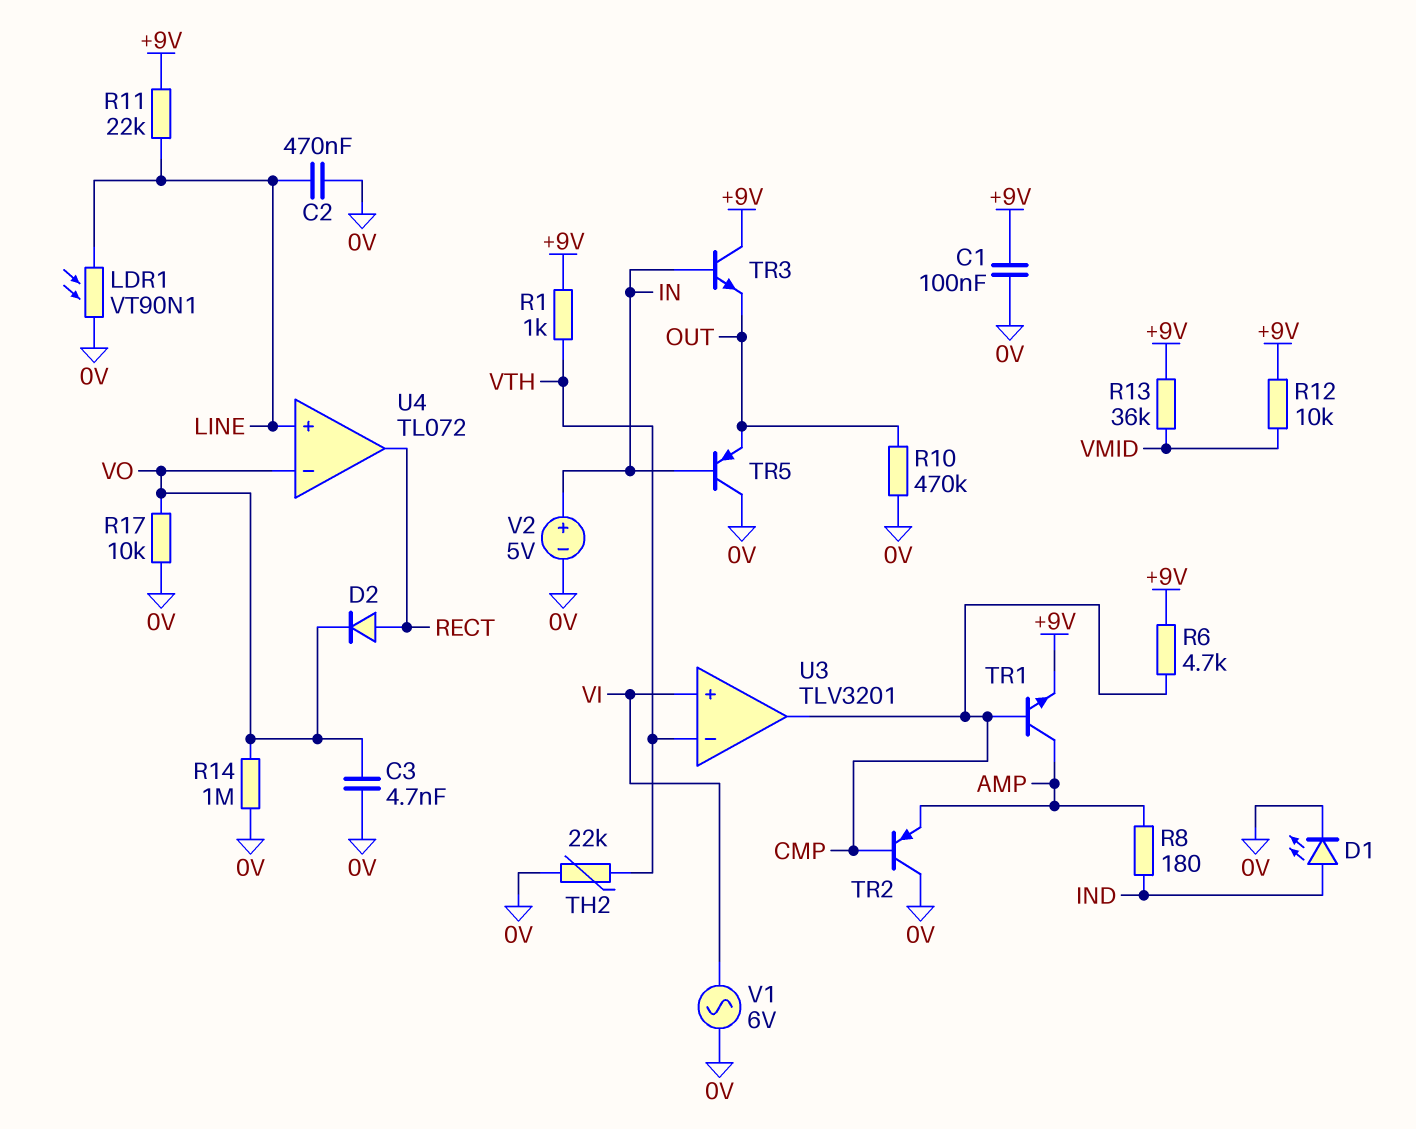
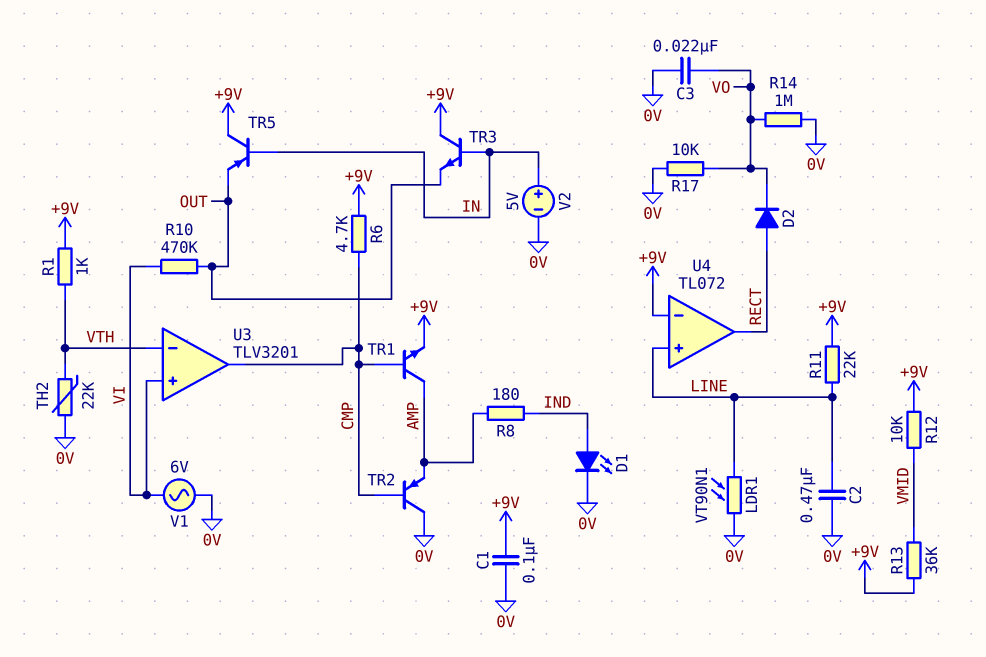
C3: 4.7nF (0V, VO) -> 22nF (0V, VO)
R10: 470k (0V, OUT) -> 470k (OUT, VI)
TR5: PNP (B IN, C 0V, E OUT) -> PNP (B IN, C +9V, E OUT)
U4 pin in-: VO -> +9V

